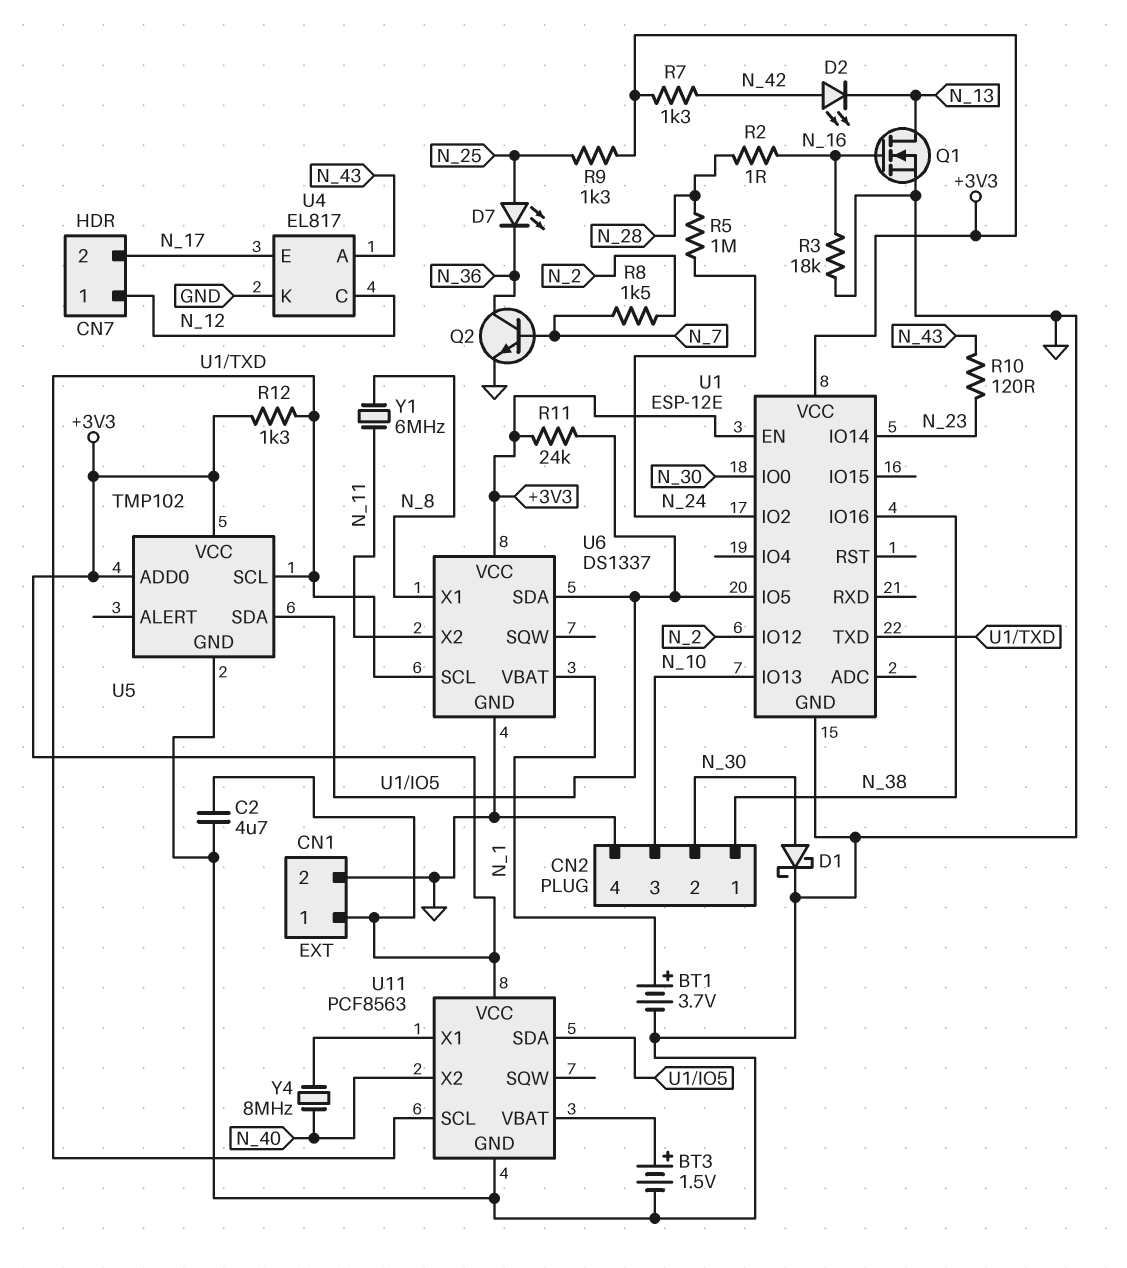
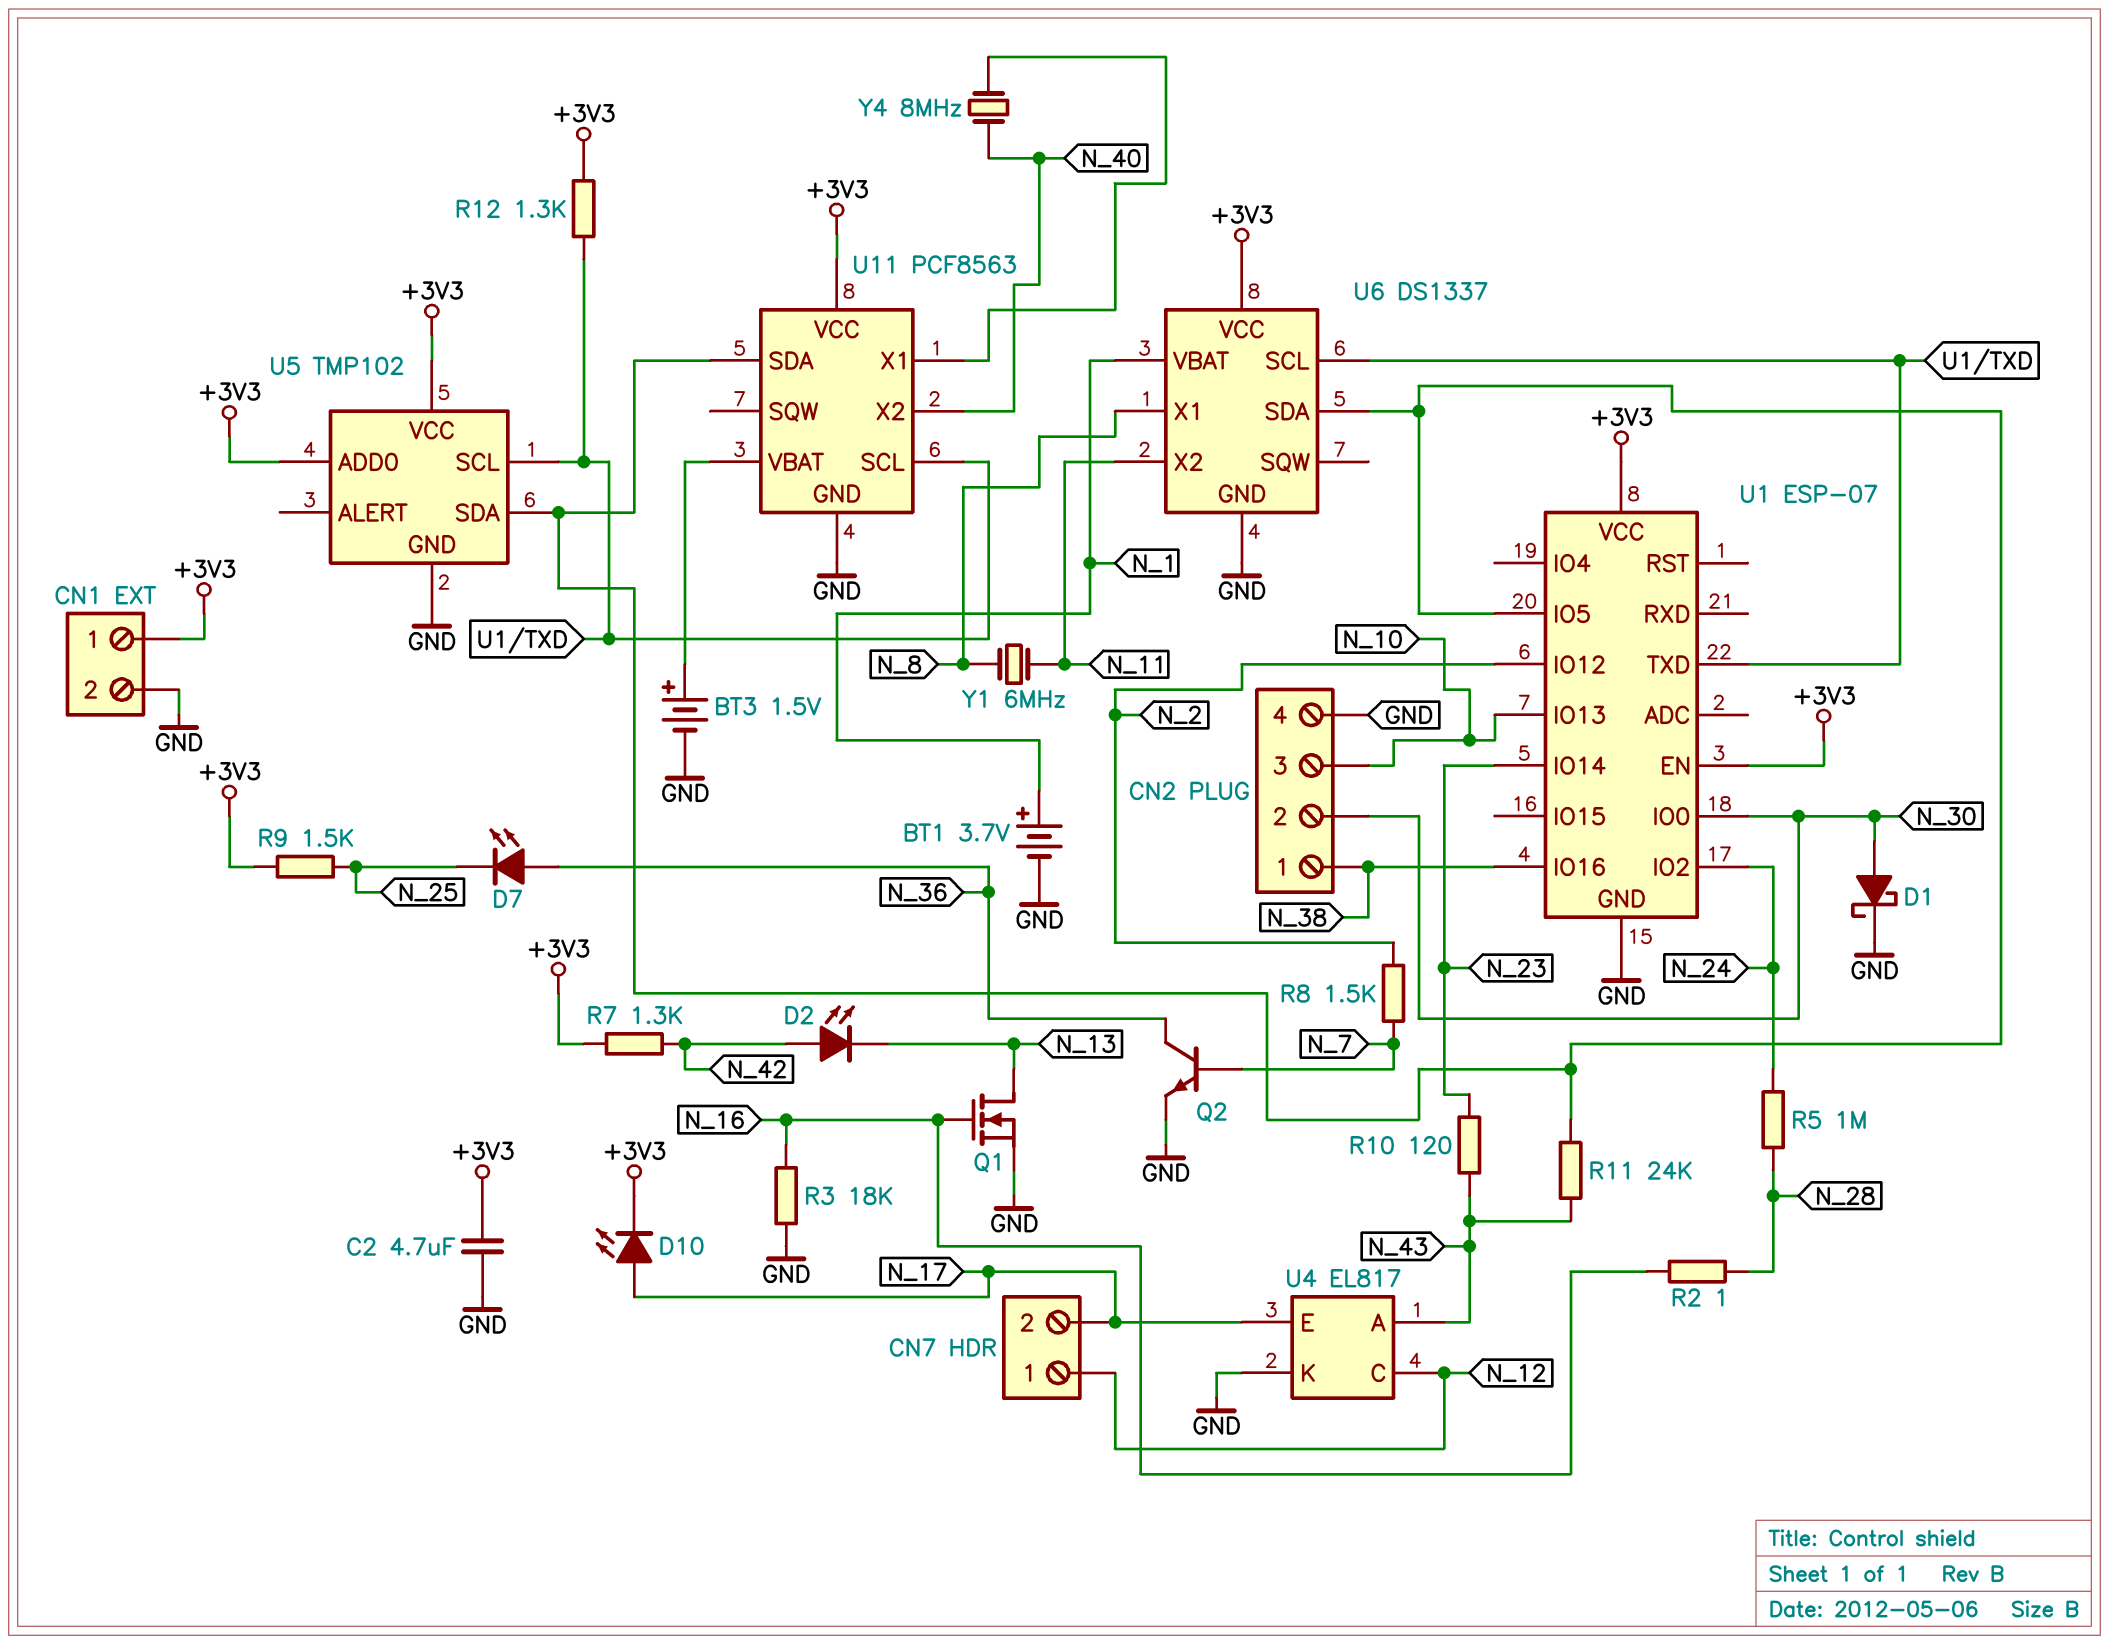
D7: LED (A N_25, K N_36) -> LED (A N_36, K N_25)
D10: none -> LED (A N_17, K +3V3)
R9: 1.3k (+3V3, N_25) -> 1.5k (+3V3, N_25)
R11: 24k (+3V3, U1/IO5) -> 24k (N_43, U1/IO5)
U1: ESP-12E -> ESP-07

